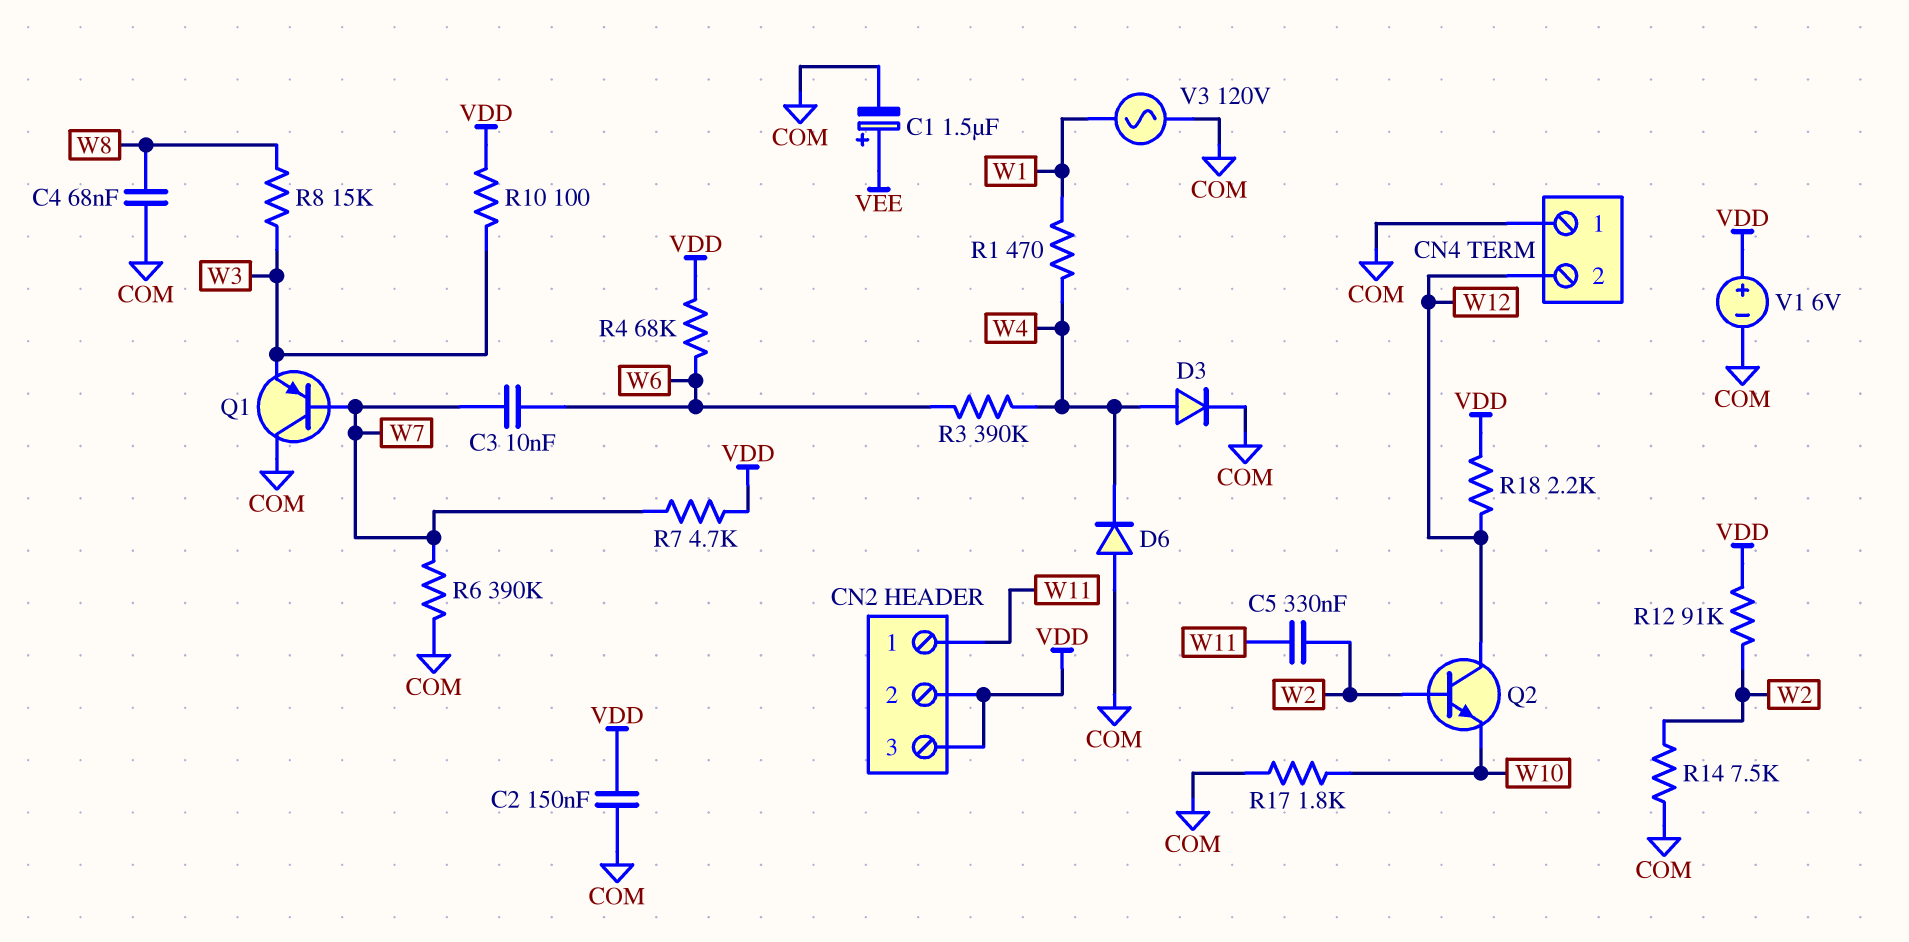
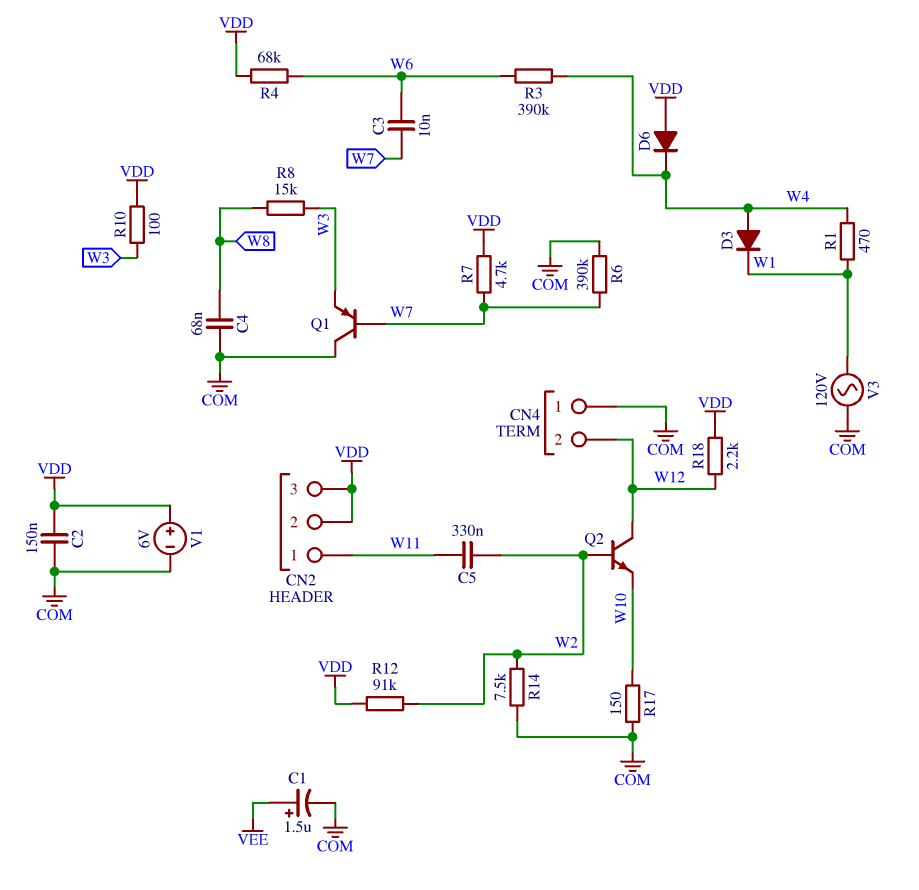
D3: diode (A W4, K COM) -> diode (A W4, K W1)
D6: diode (A COM, K W4) -> diode (A VDD, K W4)
R17: 1.8k (COM, W10) -> 150 (COM, W10)

